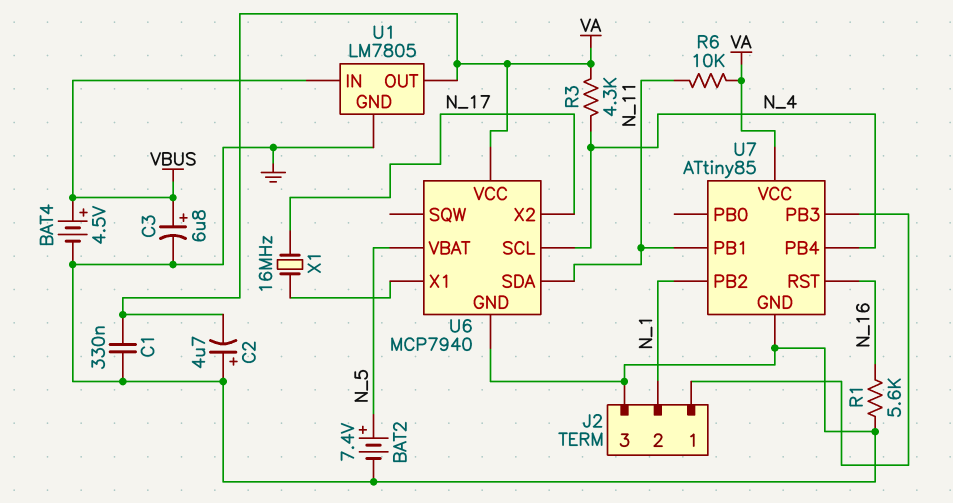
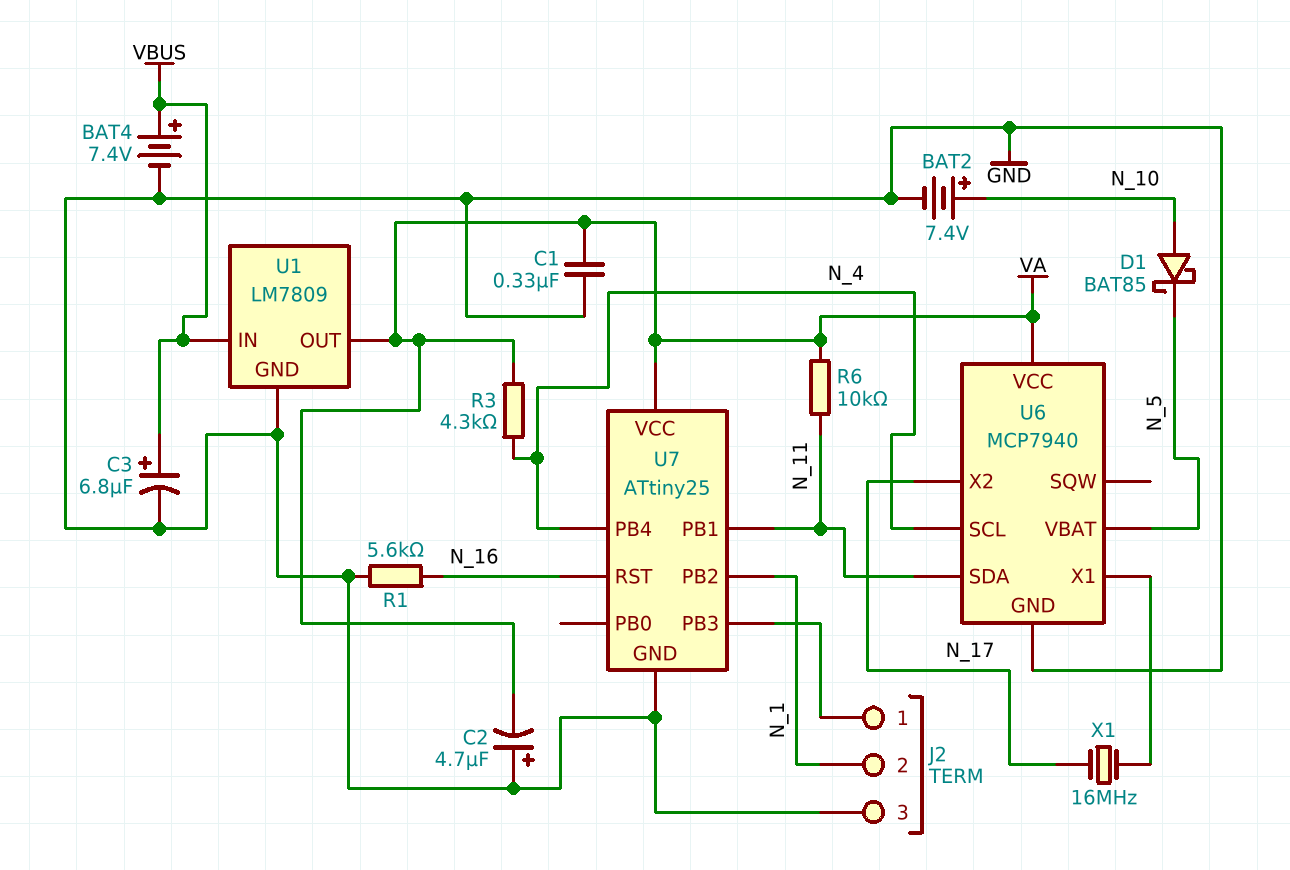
BAT2: 7.4V (plus N_5, minus GND) -> 7.4V (plus N_10, minus GND)
BAT4: 4.5V (plus VBUS, minus GND) -> 7.4V (plus VBUS, minus GND)
D1: none -> schottky BAT85 (A N_10, K N_5)
U1: LM7805 -> LM7809
U7: ATtiny85 -> ATtiny25

